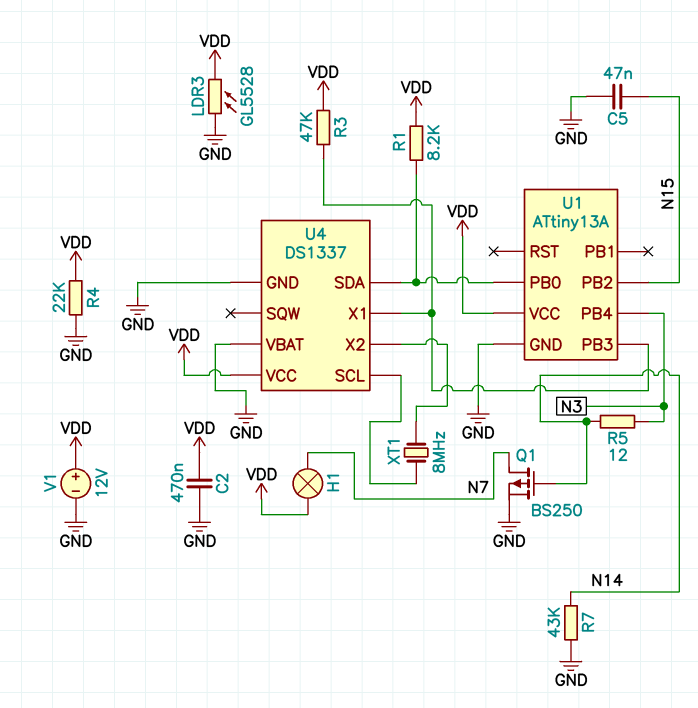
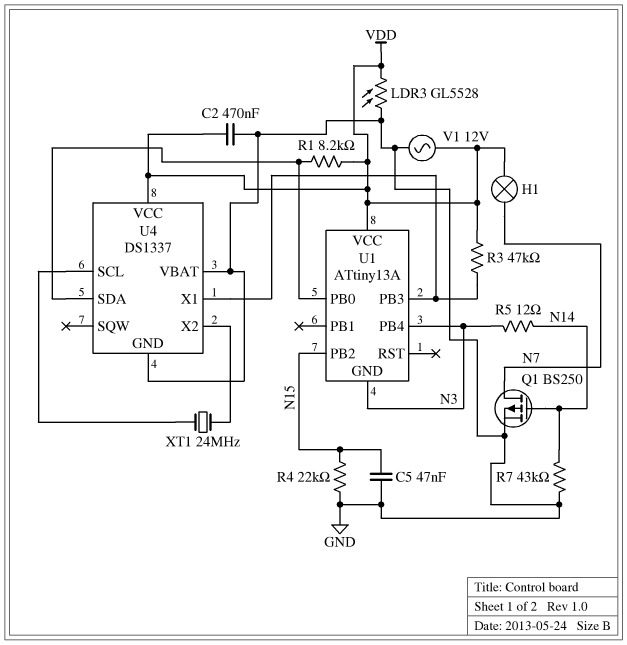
R4: 22k (GND, VDD) -> 22k (GND, N15)
U1 pin GND: GND -> N3
V1: 12V (plus VDD, minus GND) -> AC 12V (GND, VDD)
XT1: 8MHz (U4/SCL, U4/X2) -> 24MHz (U4/SCL, U4/X2)

